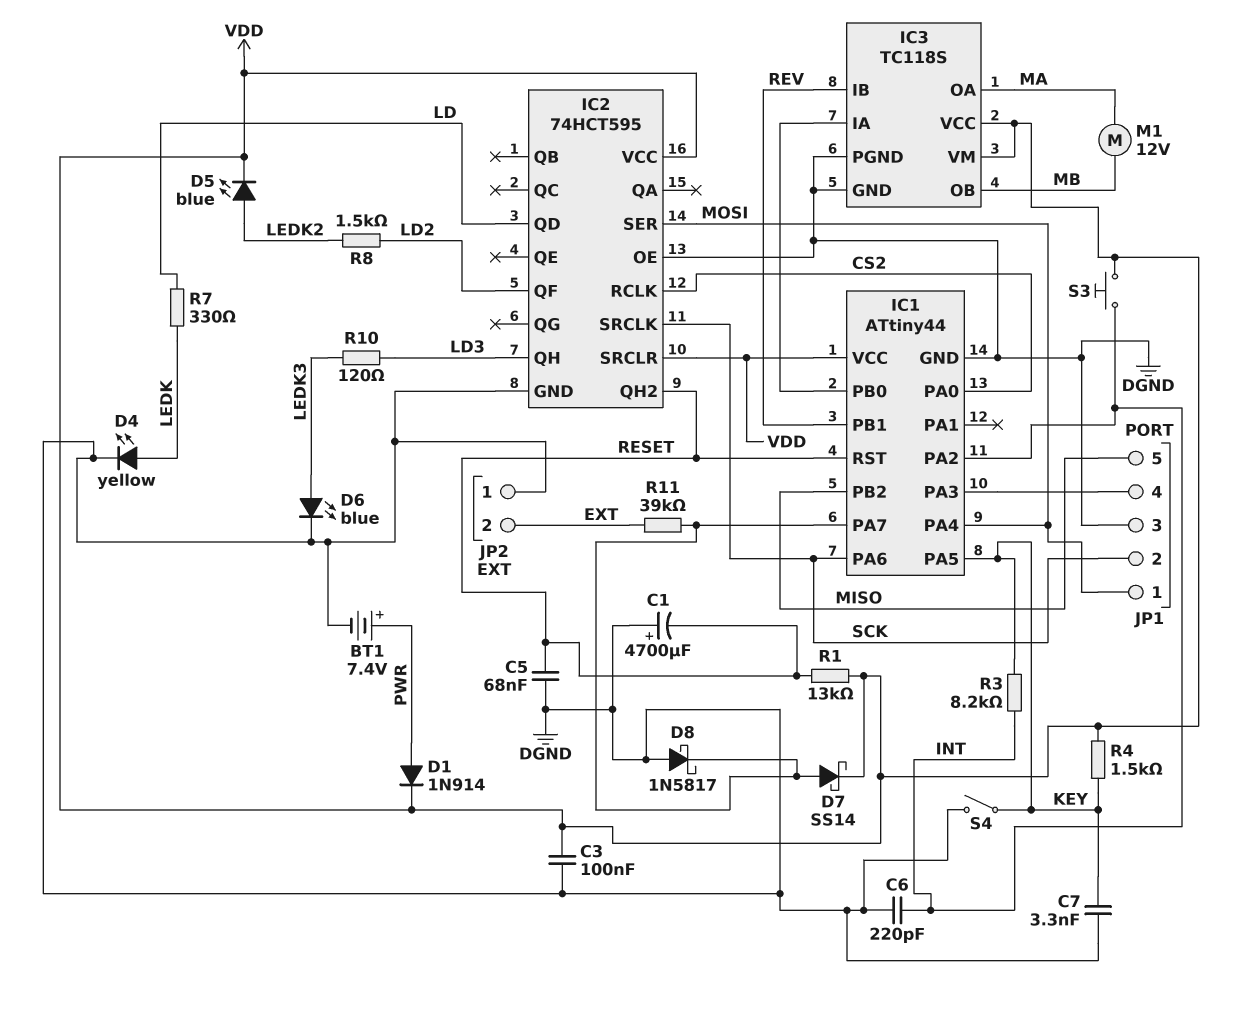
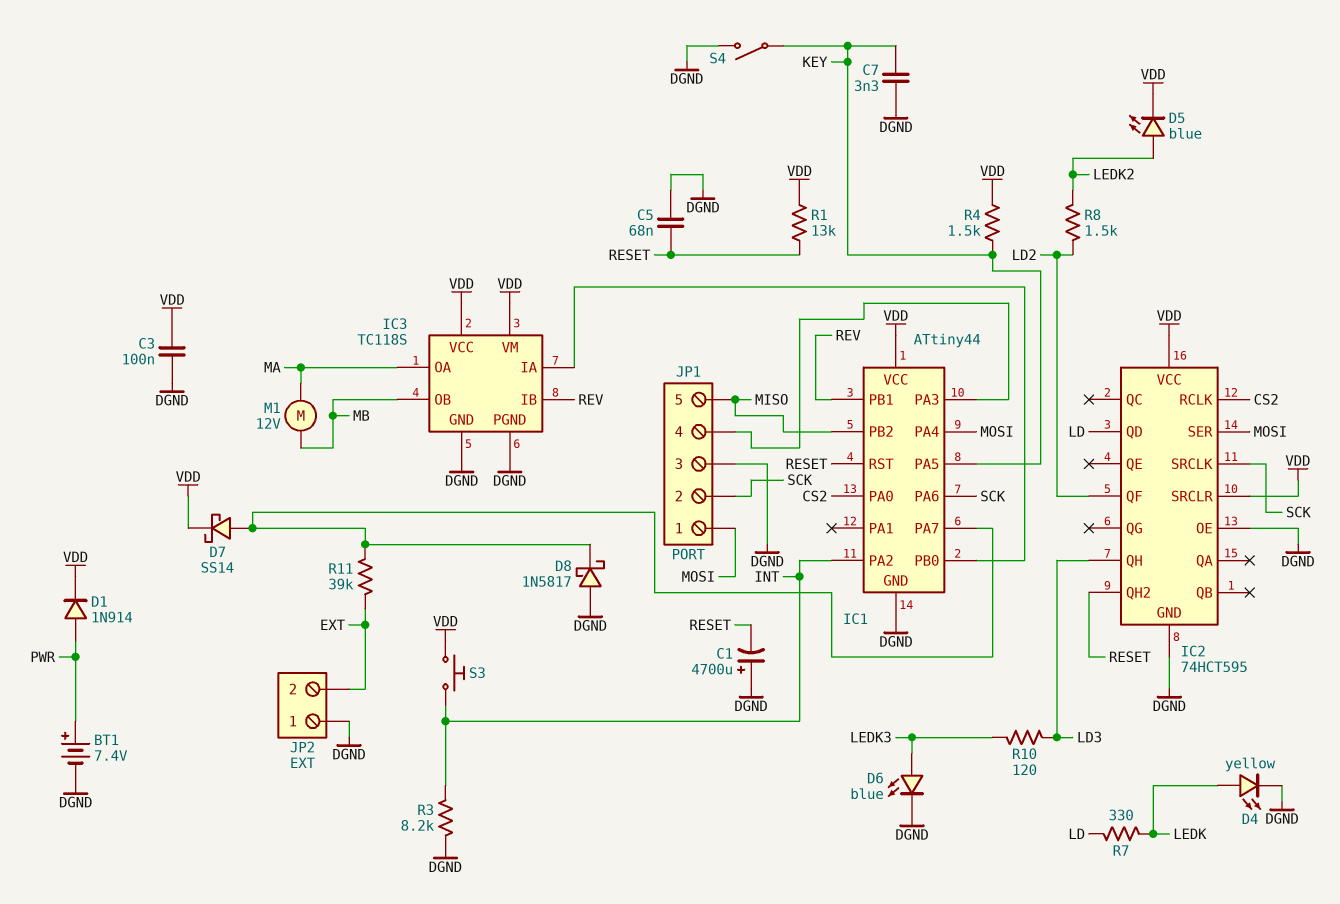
C6: 220pF (DGND, INT) -> none
R3: 8.2k (INT, KEY) -> 8.2k (DGND, INT)

